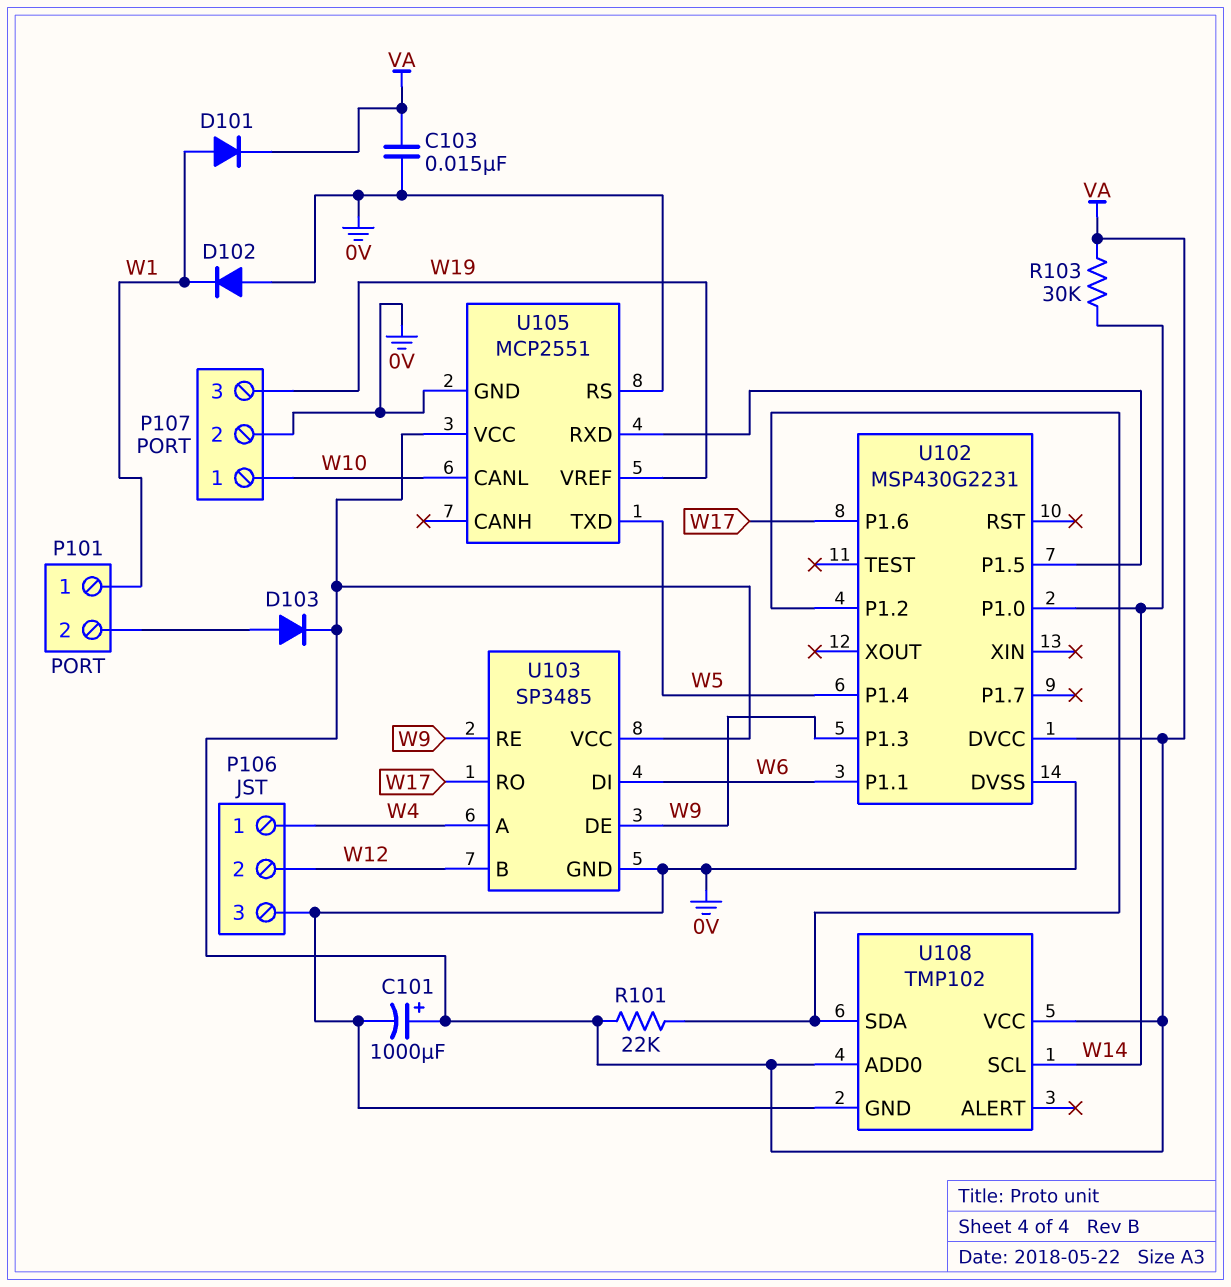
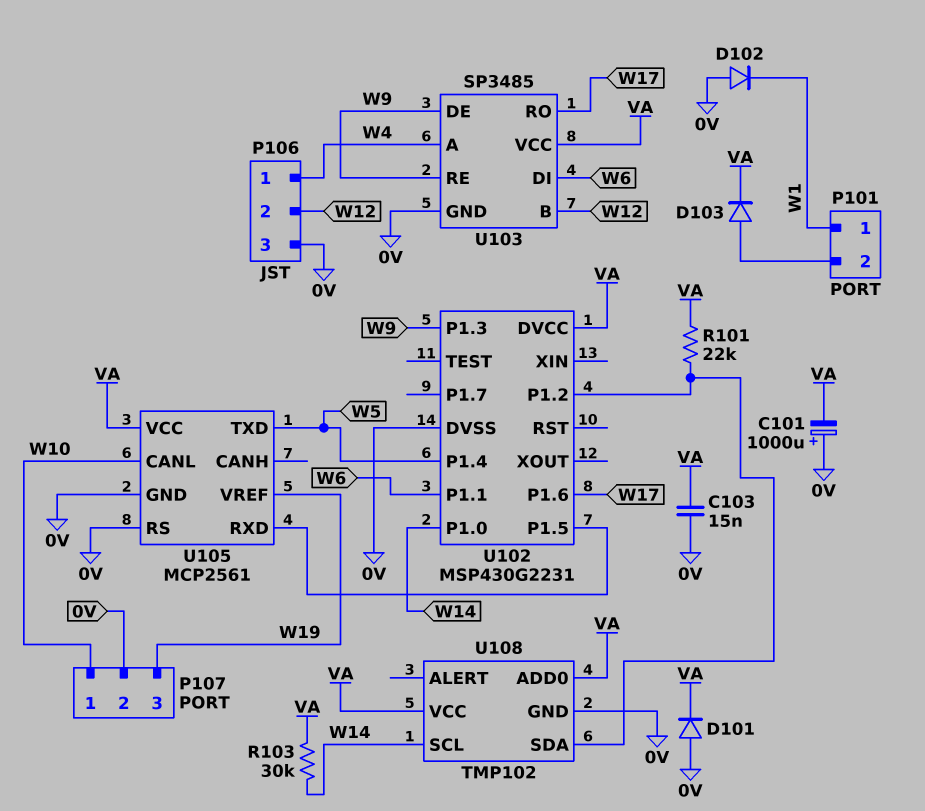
C101: 1000uF (plus VA, minus 0V) -> 1000uF (plus 0V, minus VA)
D101: diode (A W1, K VA) -> diode (A 0V, K VA)
U105: MCP2551 -> MCP2561

